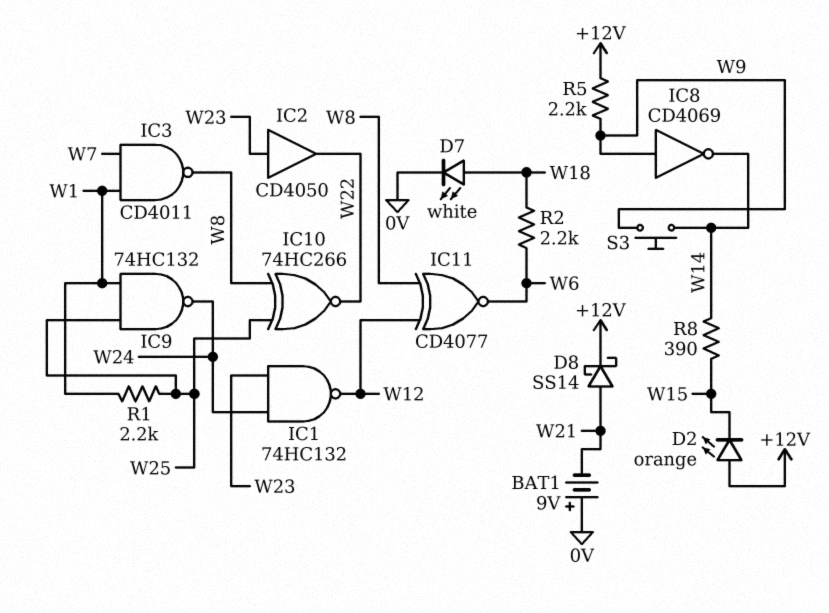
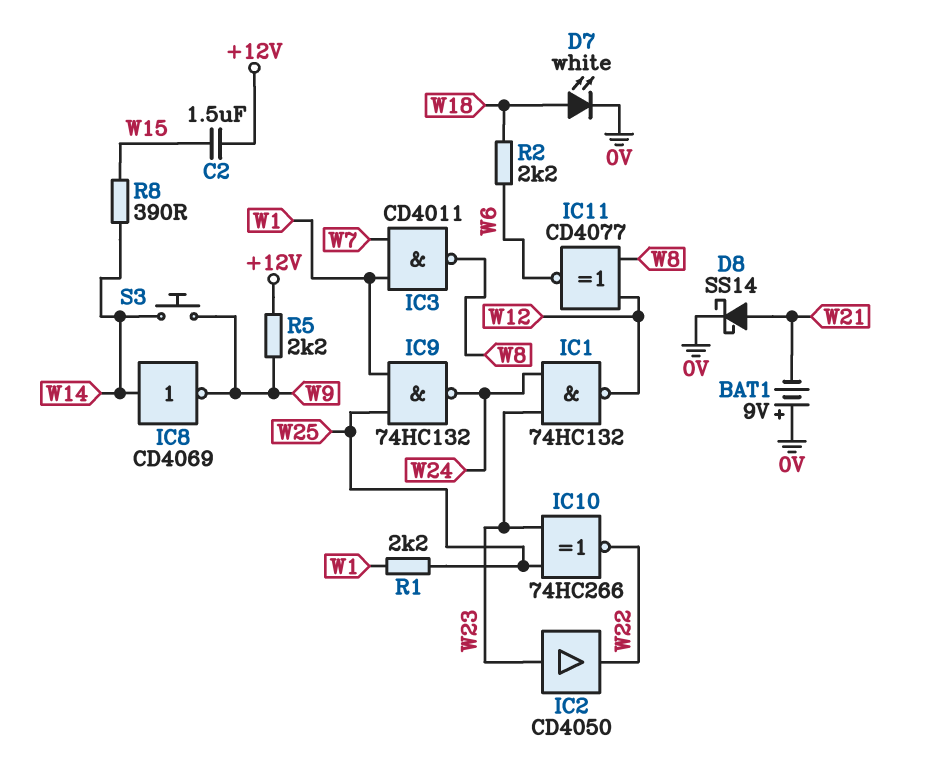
C2: none -> 1.5uF (+12V, W15)
D2: LED orange (A +12V, K W15) -> none
D8: schottky SS14 (A W21, K +12V) -> schottky SS14 (A W21, K 0V)
IC8: NOT CD4069 (in W9, out W14) -> NOT CD4069 (in W14, out W9)
IC10: XNOR 74HC266 (in W8, in W25, out W22) -> XNOR 74HC266 (in W23, in W25, out W22)

